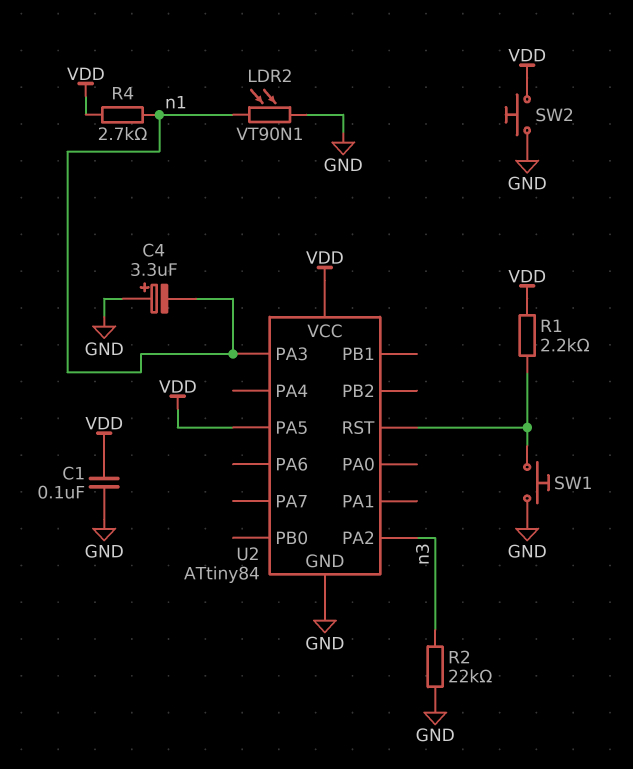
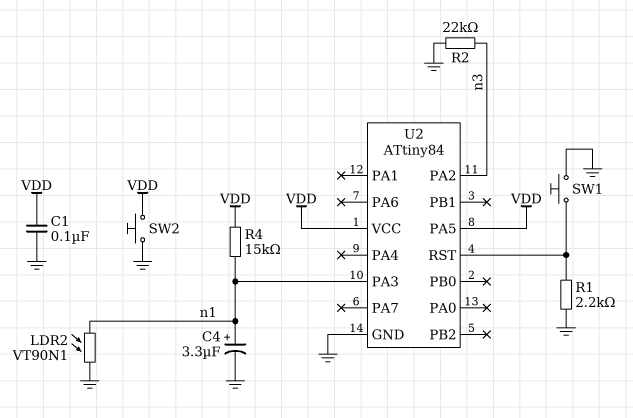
C4: 3.3uF (plus GND, minus n1) -> 3.3uF (plus n1, minus GND)
R1: 2.2k (U2/RST, VDD) -> 2.2k (GND, U2/RST)
R4: 2.7k (VDD, n1) -> 15k (VDD, n1)

